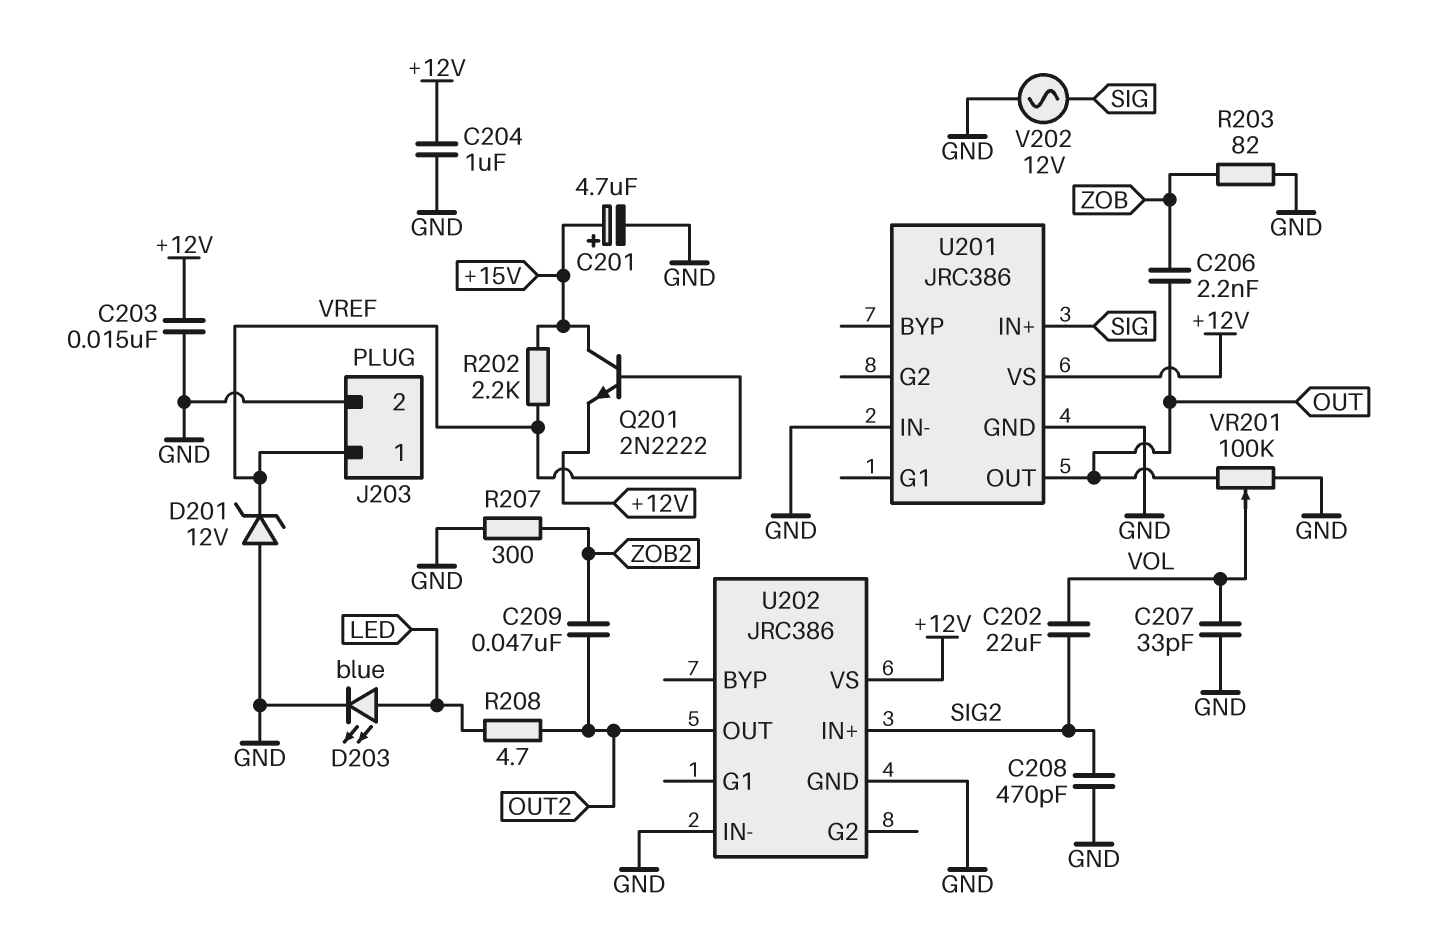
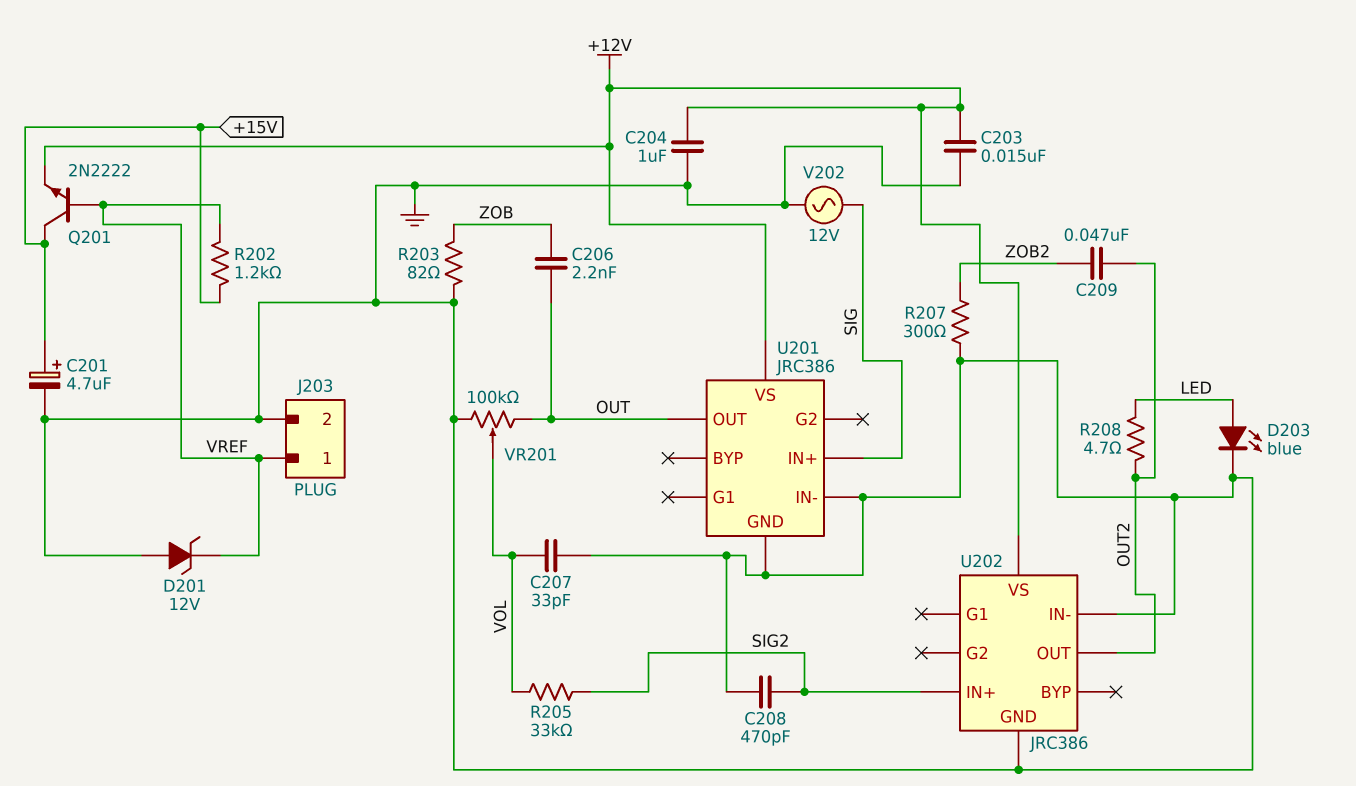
C202: 22uF (SIG2, VOL) -> none
R202: 2.2k (+15V, VREF) -> 1.2k (+15V, VREF)
R205: none -> 33k (SIG2, VOL)

